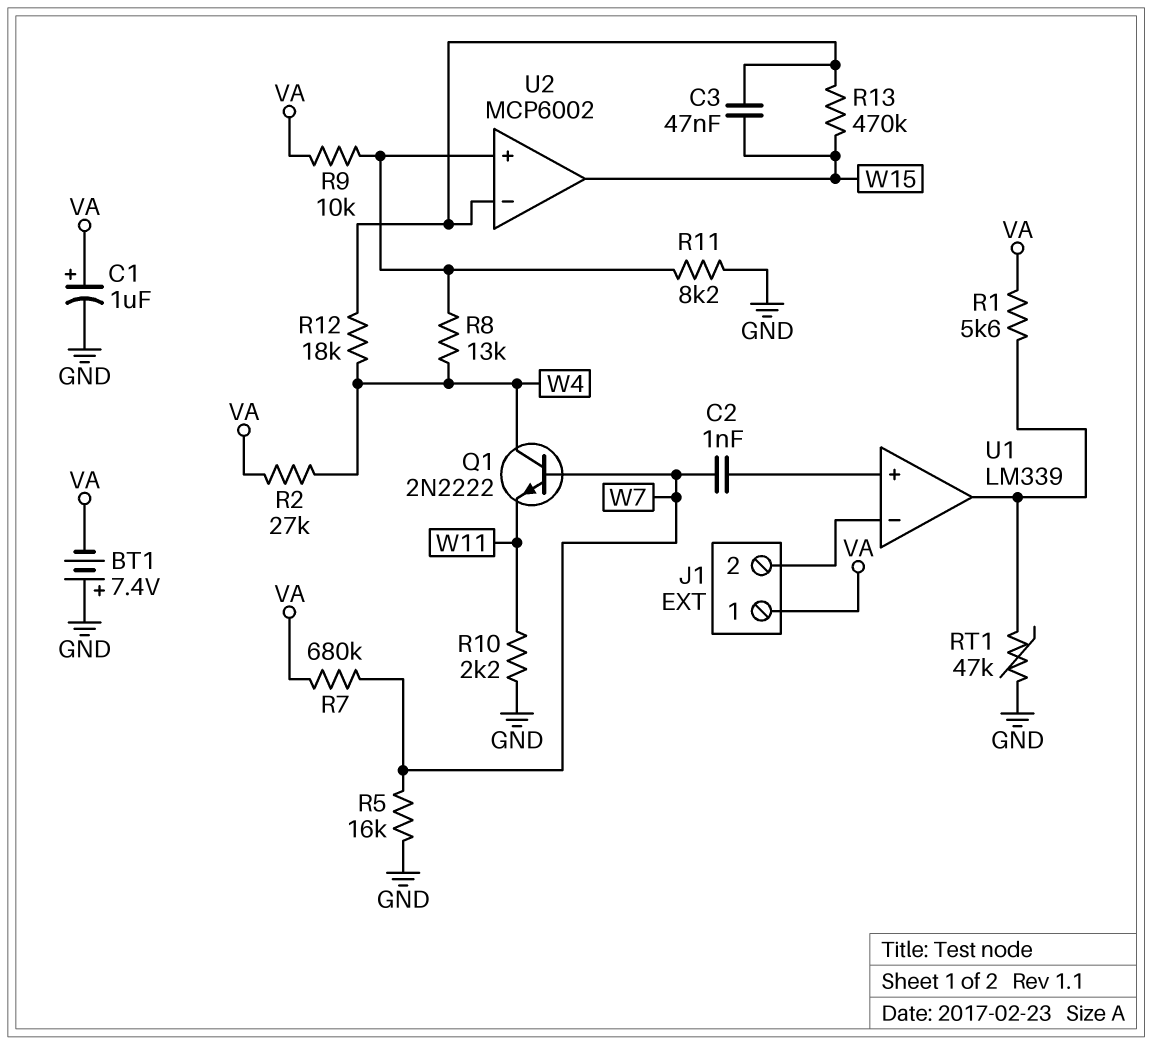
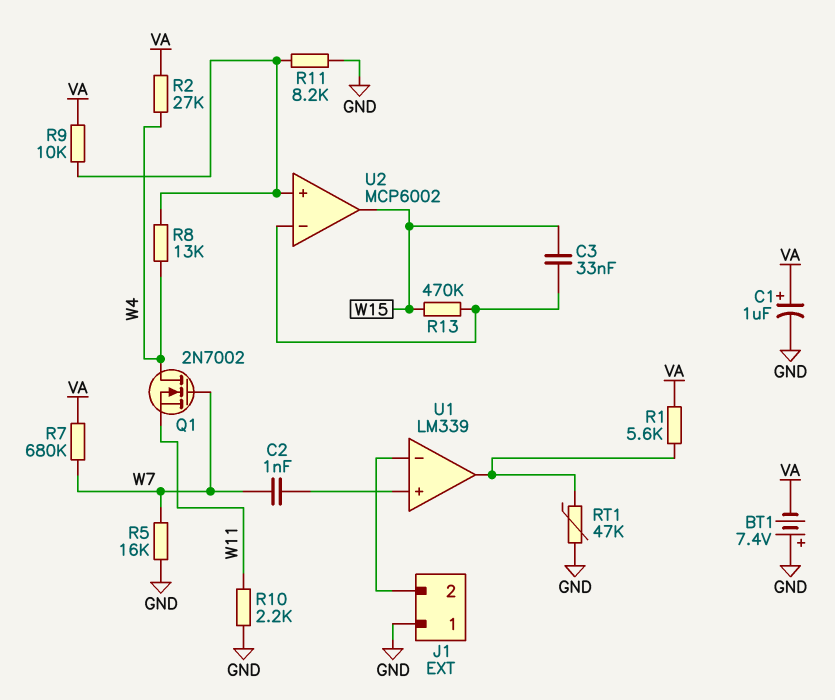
C3: 47nF (U2/in-, W15) -> 33nF (U2/in-, W15)
J1 pin 1: VA -> GND
Q1: NPN 2N2222 (B W7, C W4, E W11) -> NMOS 2N7002 (G W7, D W4, S W11)
R12: 18k (U2/in-, W4) -> none

